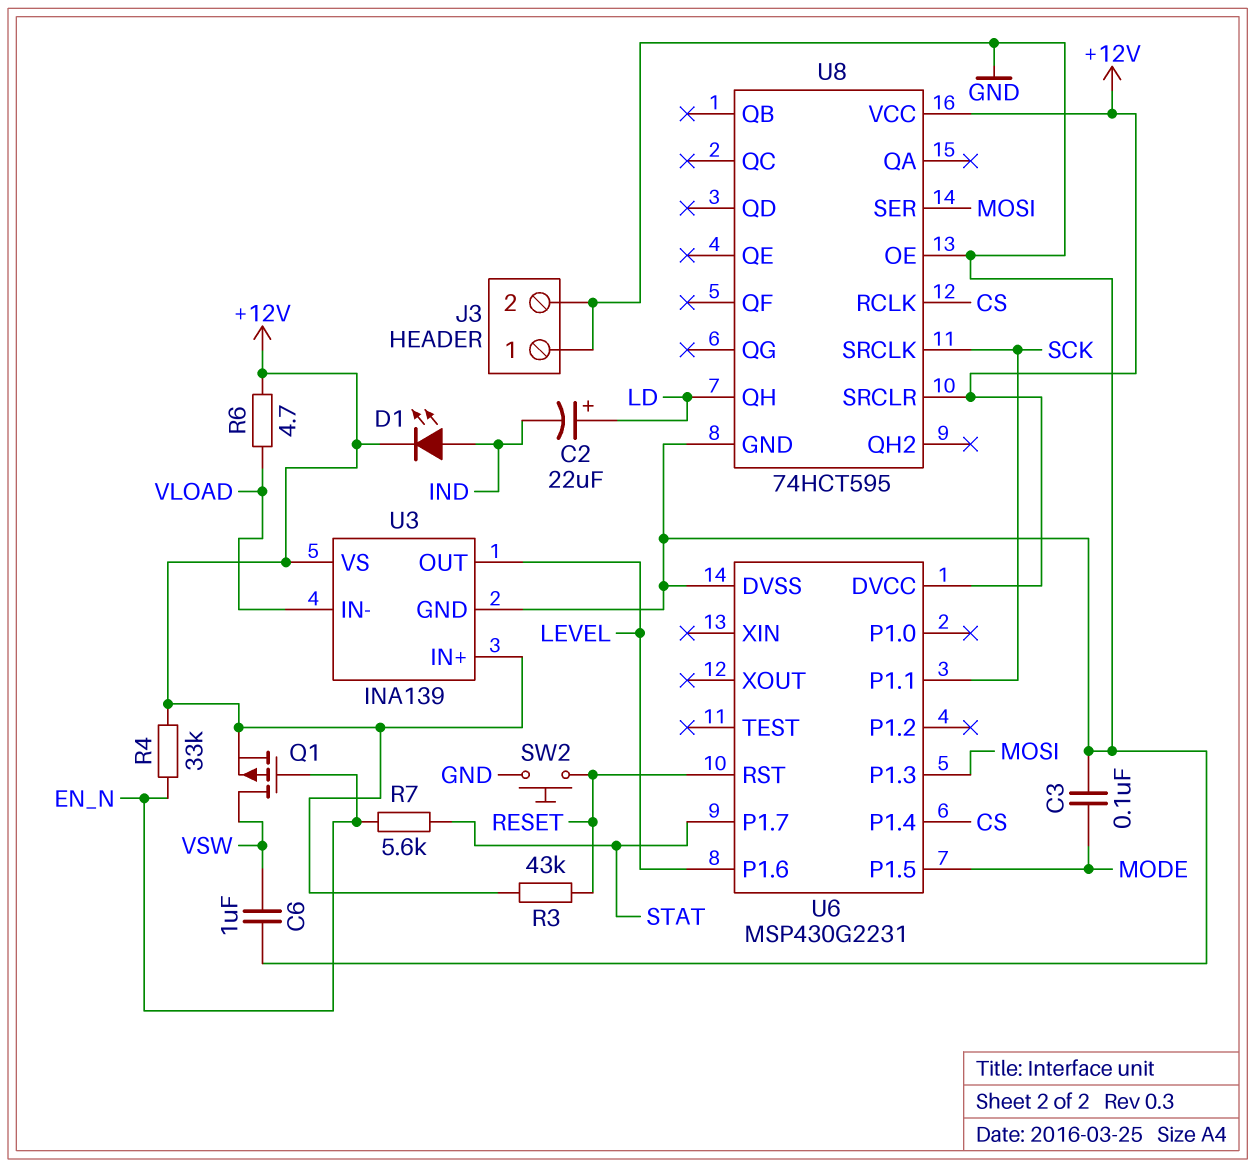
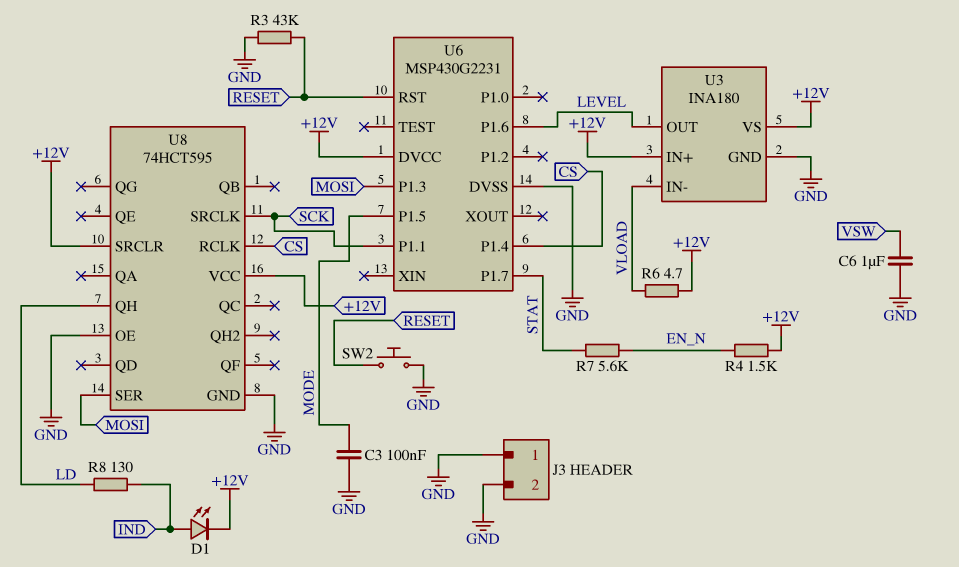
C2: 22uF (plus LD, minus IND) -> none
Q1: PMOS (G EN_N, D VSW, S +12V) -> none
R3: 43k (+12V, RESET) -> 43k (GND, RESET)
R4: 33k (+12V, EN_N) -> 1.5k (+12V, EN_N)
R8: none -> 130 (IND, LD)
U3: INA139 -> INA180

